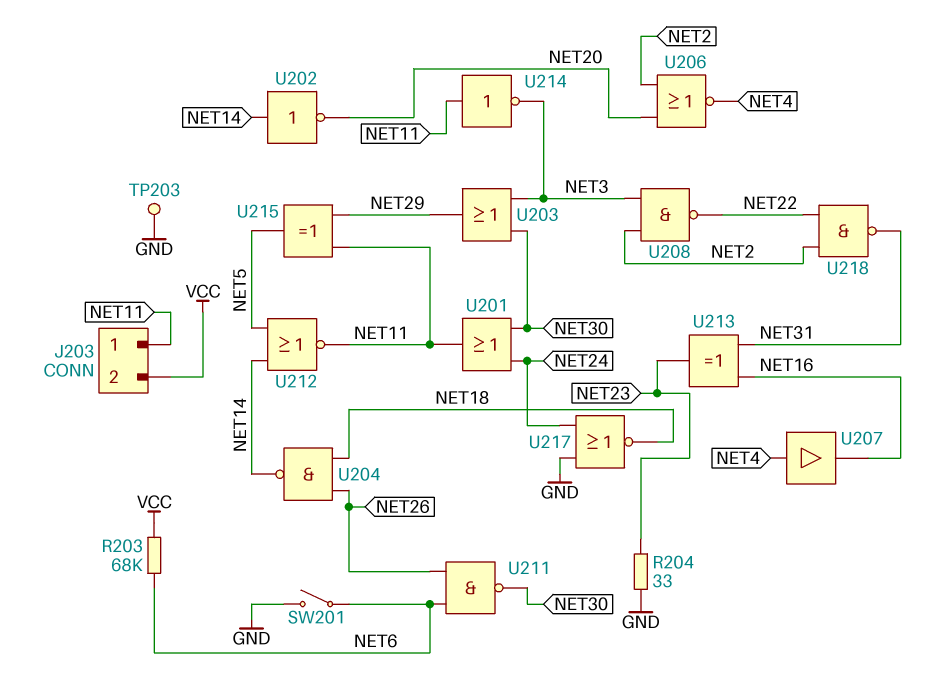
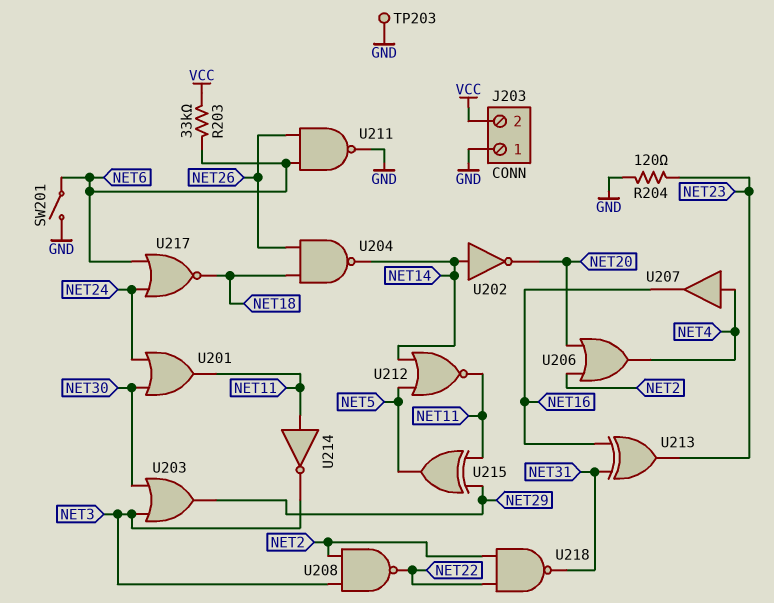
J203 pin 1: NET11 -> GND
R203: 68k (NET6, VCC) -> 33k (NET6, VCC)
R204: 33 (GND, NET23) -> 120 (GND, NET23)
U206: NOR (in NET2, in NET20, out NET4) -> OR (in NET2, in NET20, out NET4)
U211: NAND (in NET6, in NET26, out NET30) -> NAND (in NET6, in NET26, out GND)
U217: NOR (in GND, in NET24, out NET18) -> NOR (in NET6, in NET24, out NET18)

